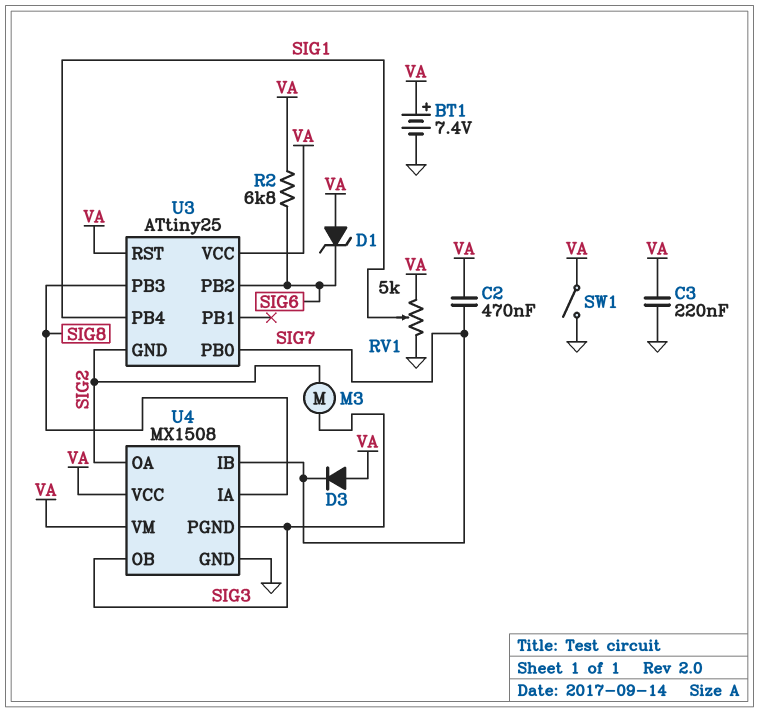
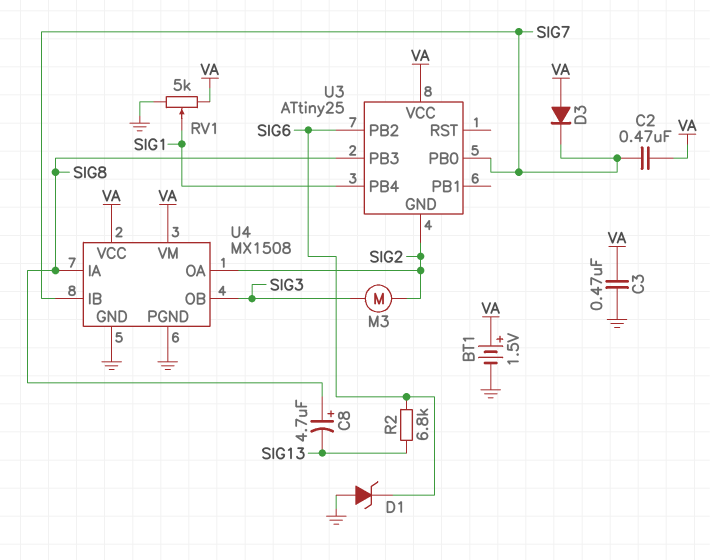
BT1: 7.4V (plus VA, minus GND) -> 1.5V (plus VA, minus GND)
C3: 220nF (GND, VA) -> 470nF (GND, VA)
C8: none -> 4.7uF (plus SIG8, minus SIG13)
D1: zener (A VA, K SIG6) -> zener (A GND, K SIG6)
R2: 6.8k (SIG6, VA) -> 6.8k (SIG6, SIG13)
SW1: switch (GND, VA) -> none
U3 pin RST: VA -> none
U4 pin PGND: SIG3 -> GND

